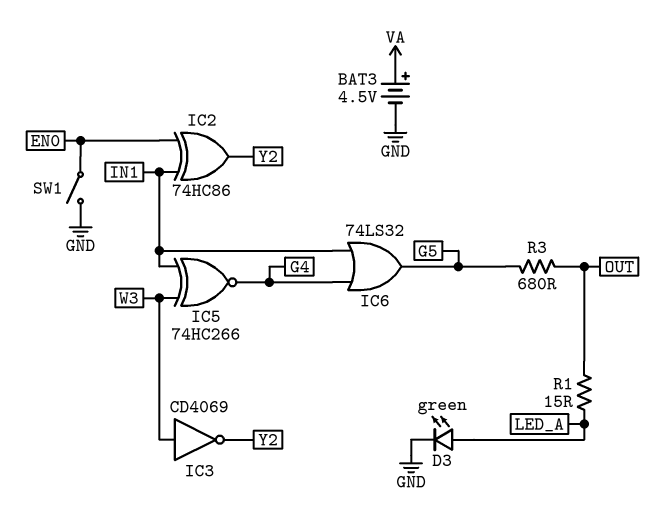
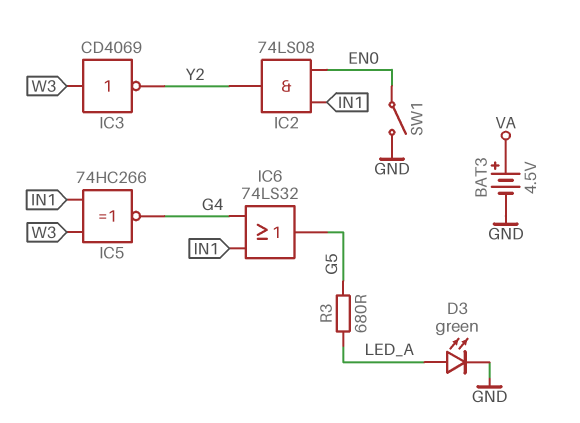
IC2: XOR 74HC86 (in EN0, in IN1, out Y2) -> AND 74LS08 (in EN0, in IN1, out Y2)
R1: 15 (LED_A, OUT) -> none
R3: 680 (G5, OUT) -> 680 (G5, LED_A)

